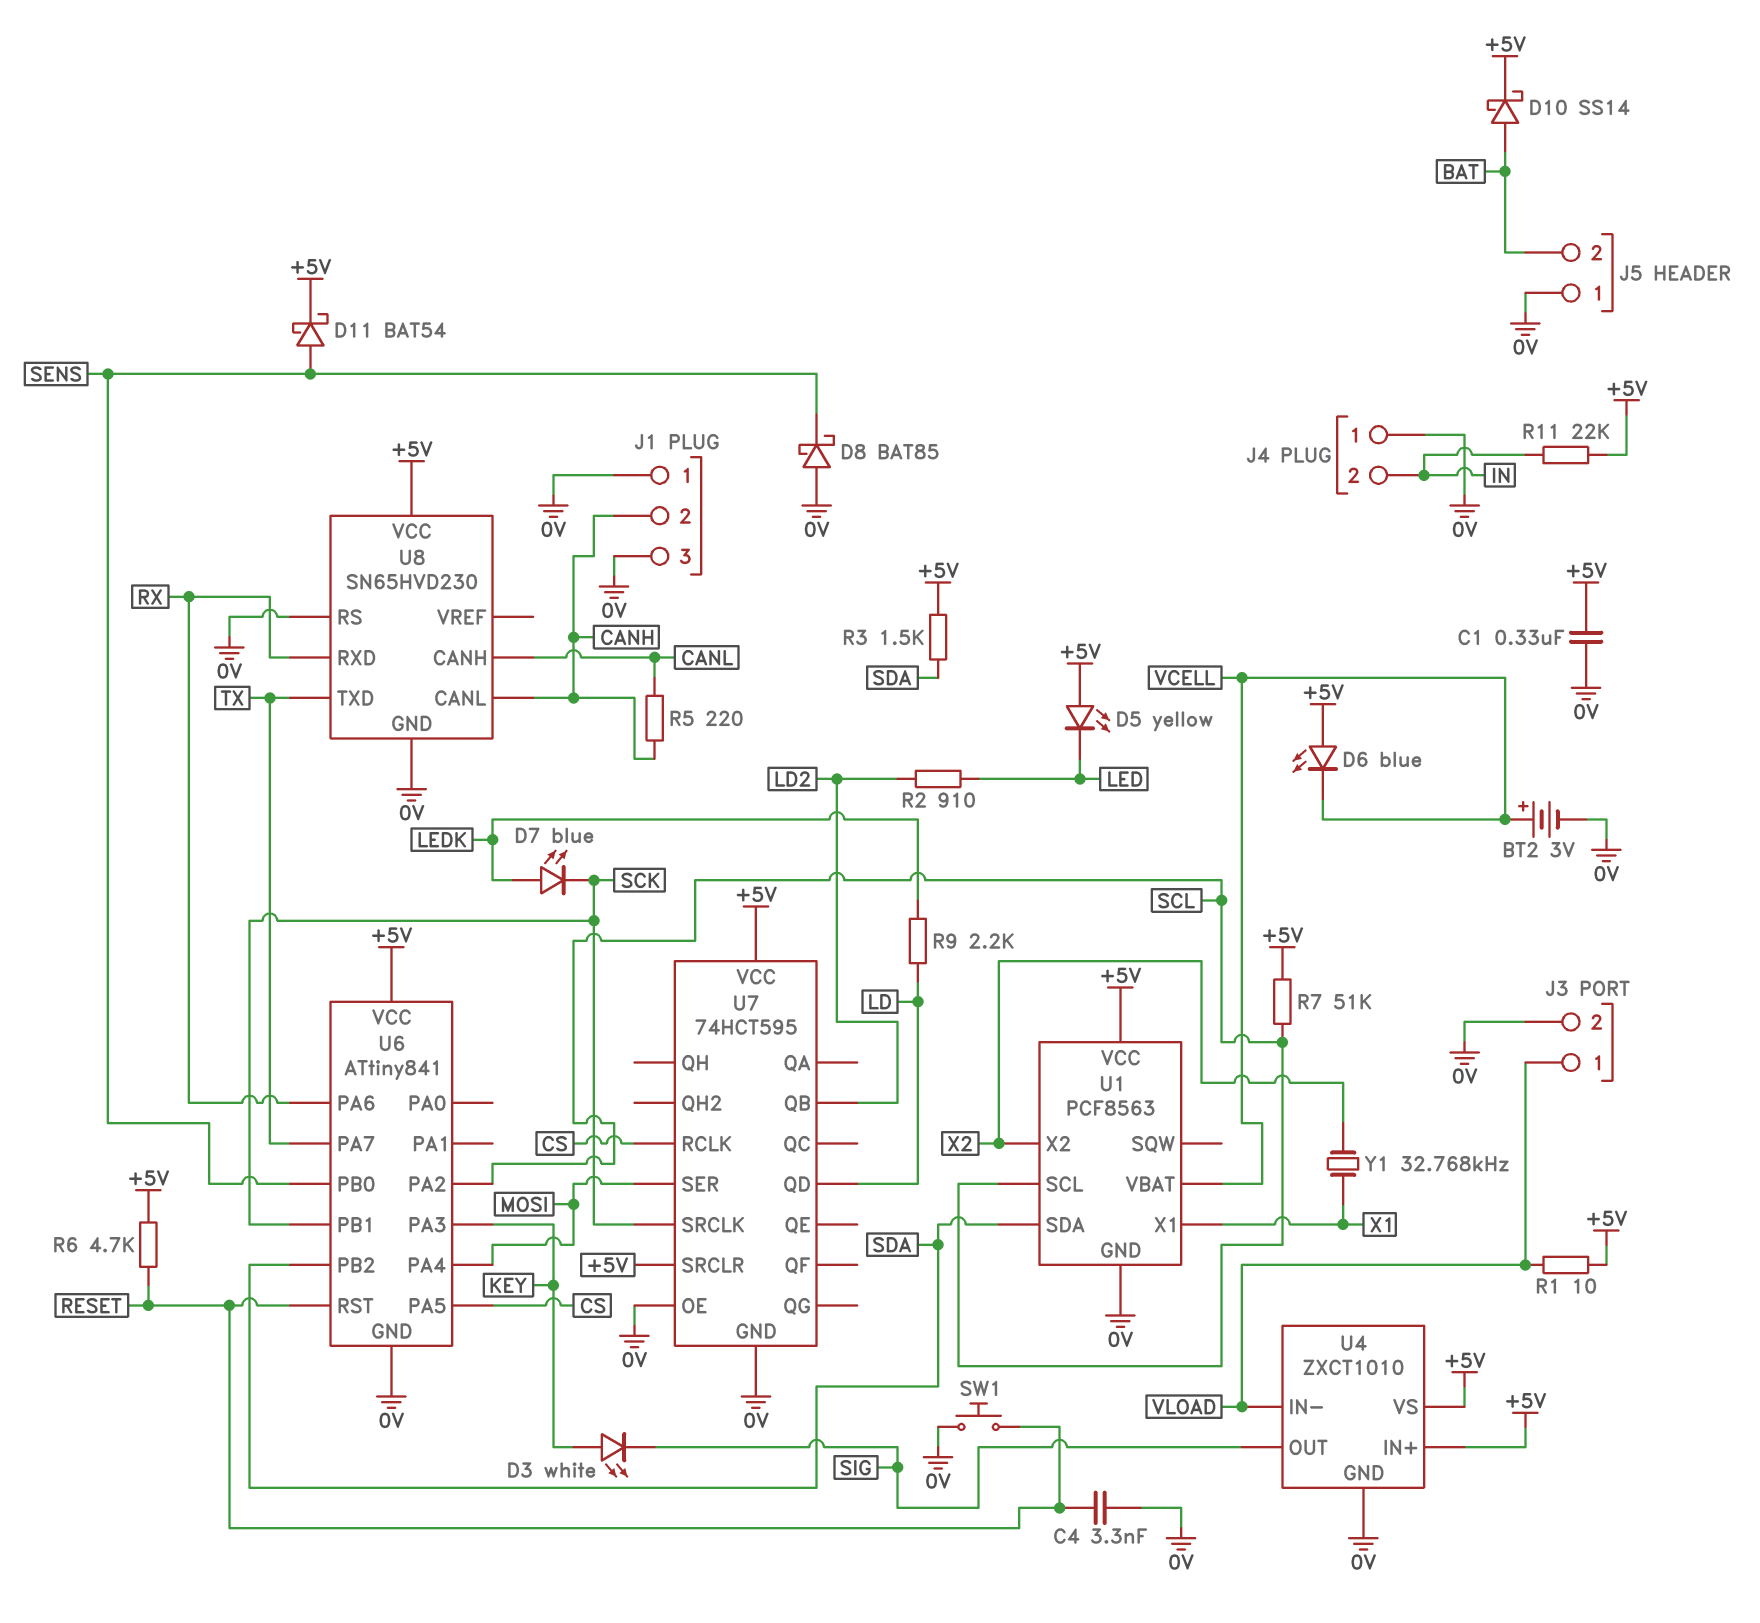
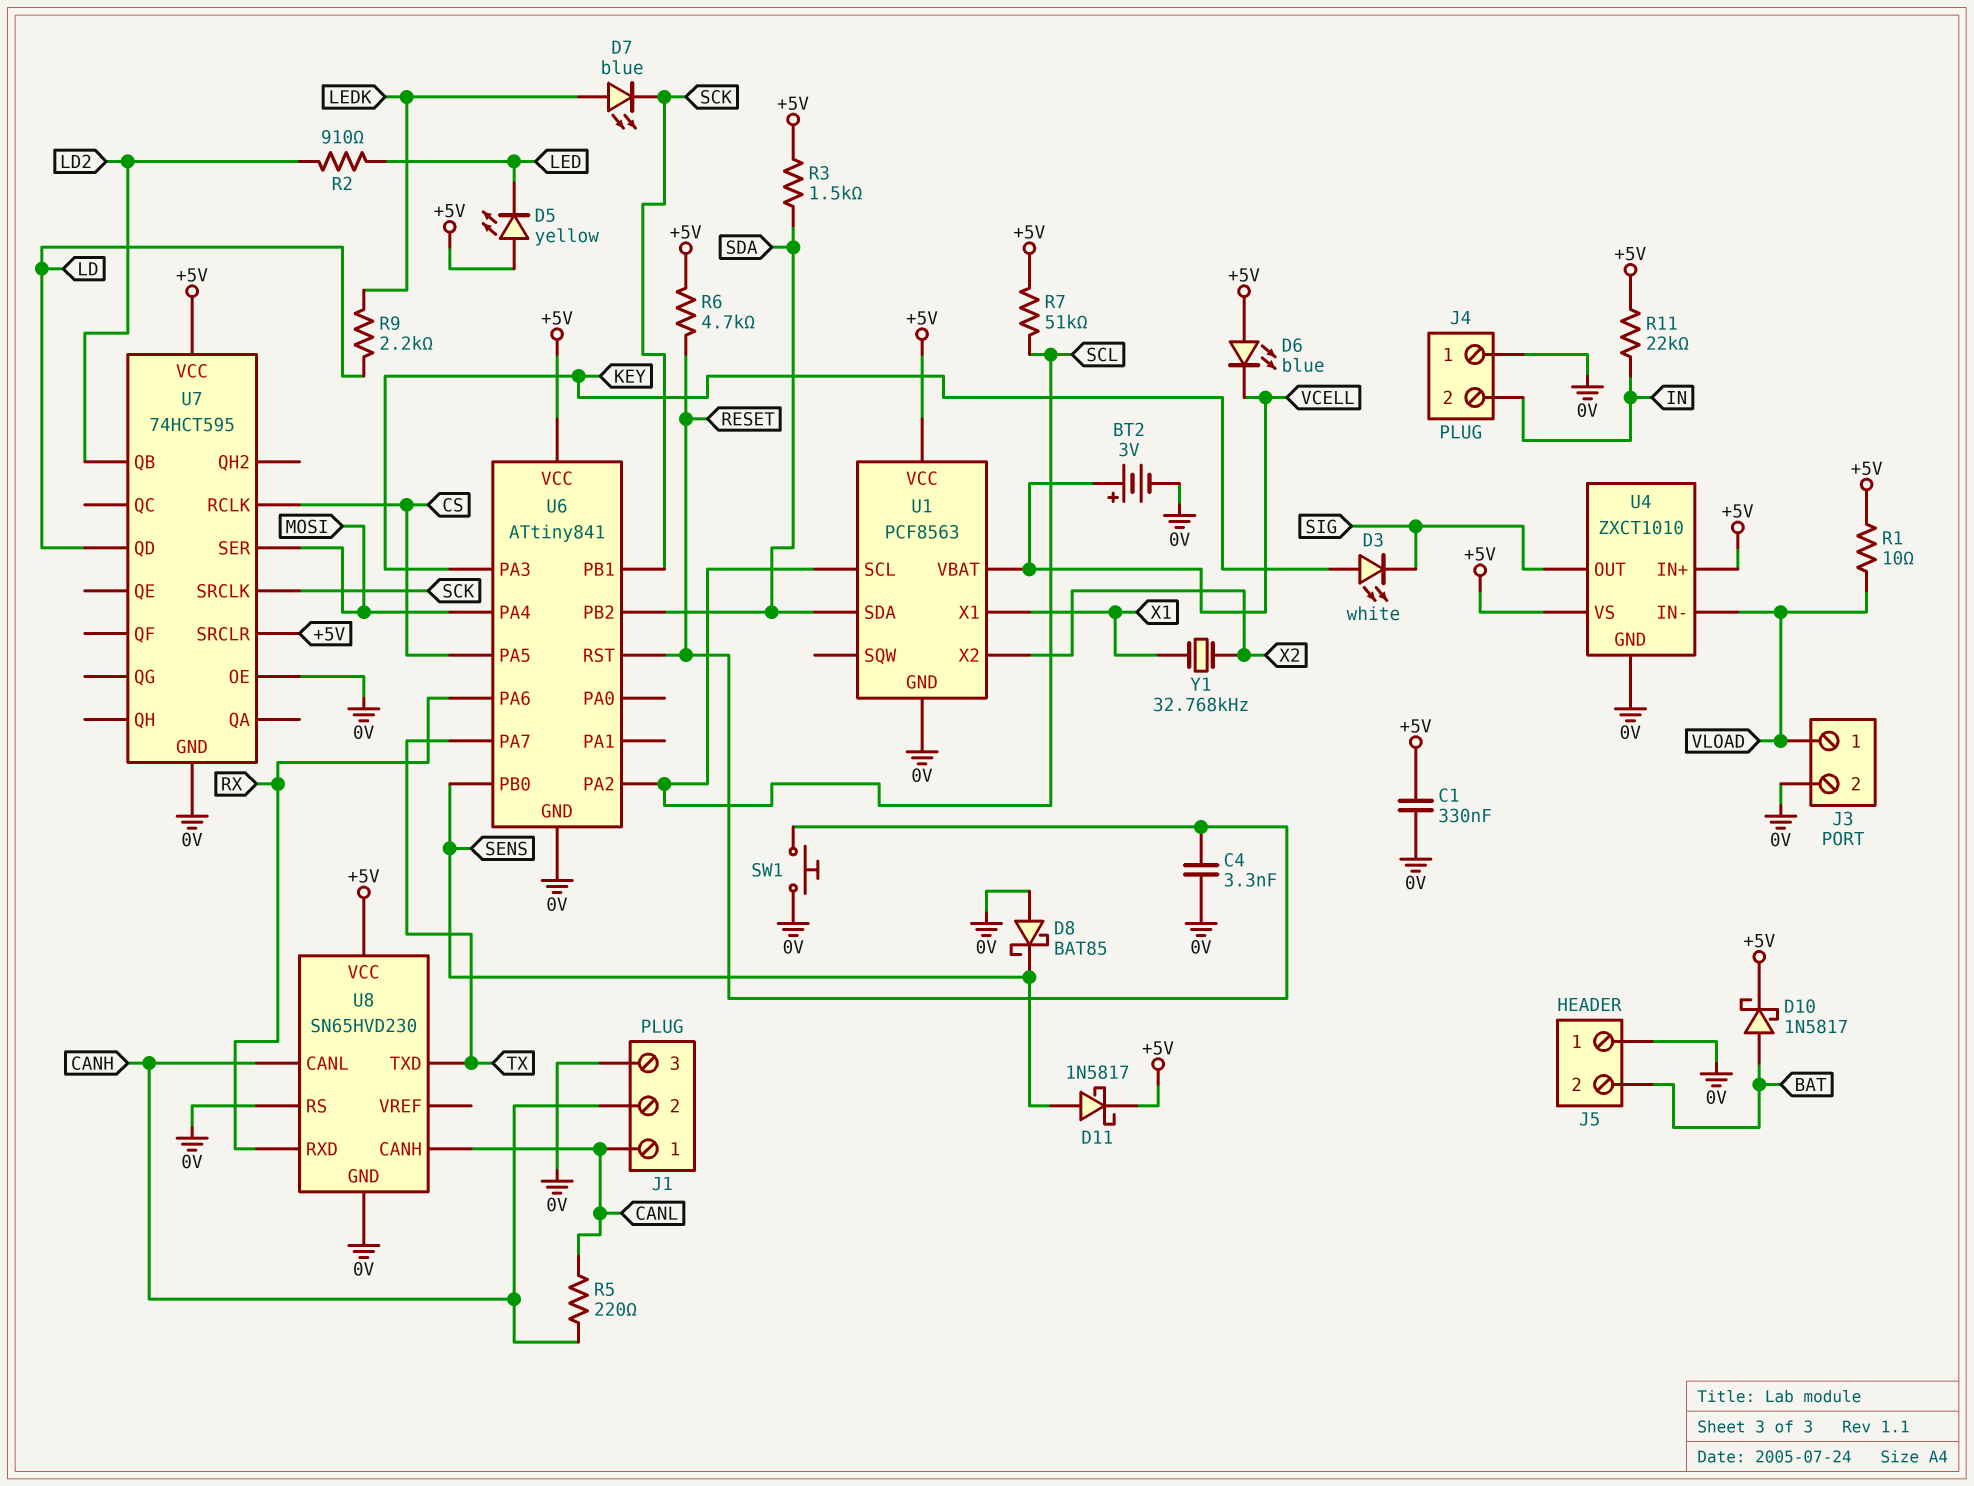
D10: schottky SS14 (A BAT, K +5V) -> schottky 1N5817 (A BAT, K +5V)
D11: schottky BAT54 (A SENS, K +5V) -> schottky 1N5817 (A SENS, K +5V)
J1 pin 1: 0V -> CANL

